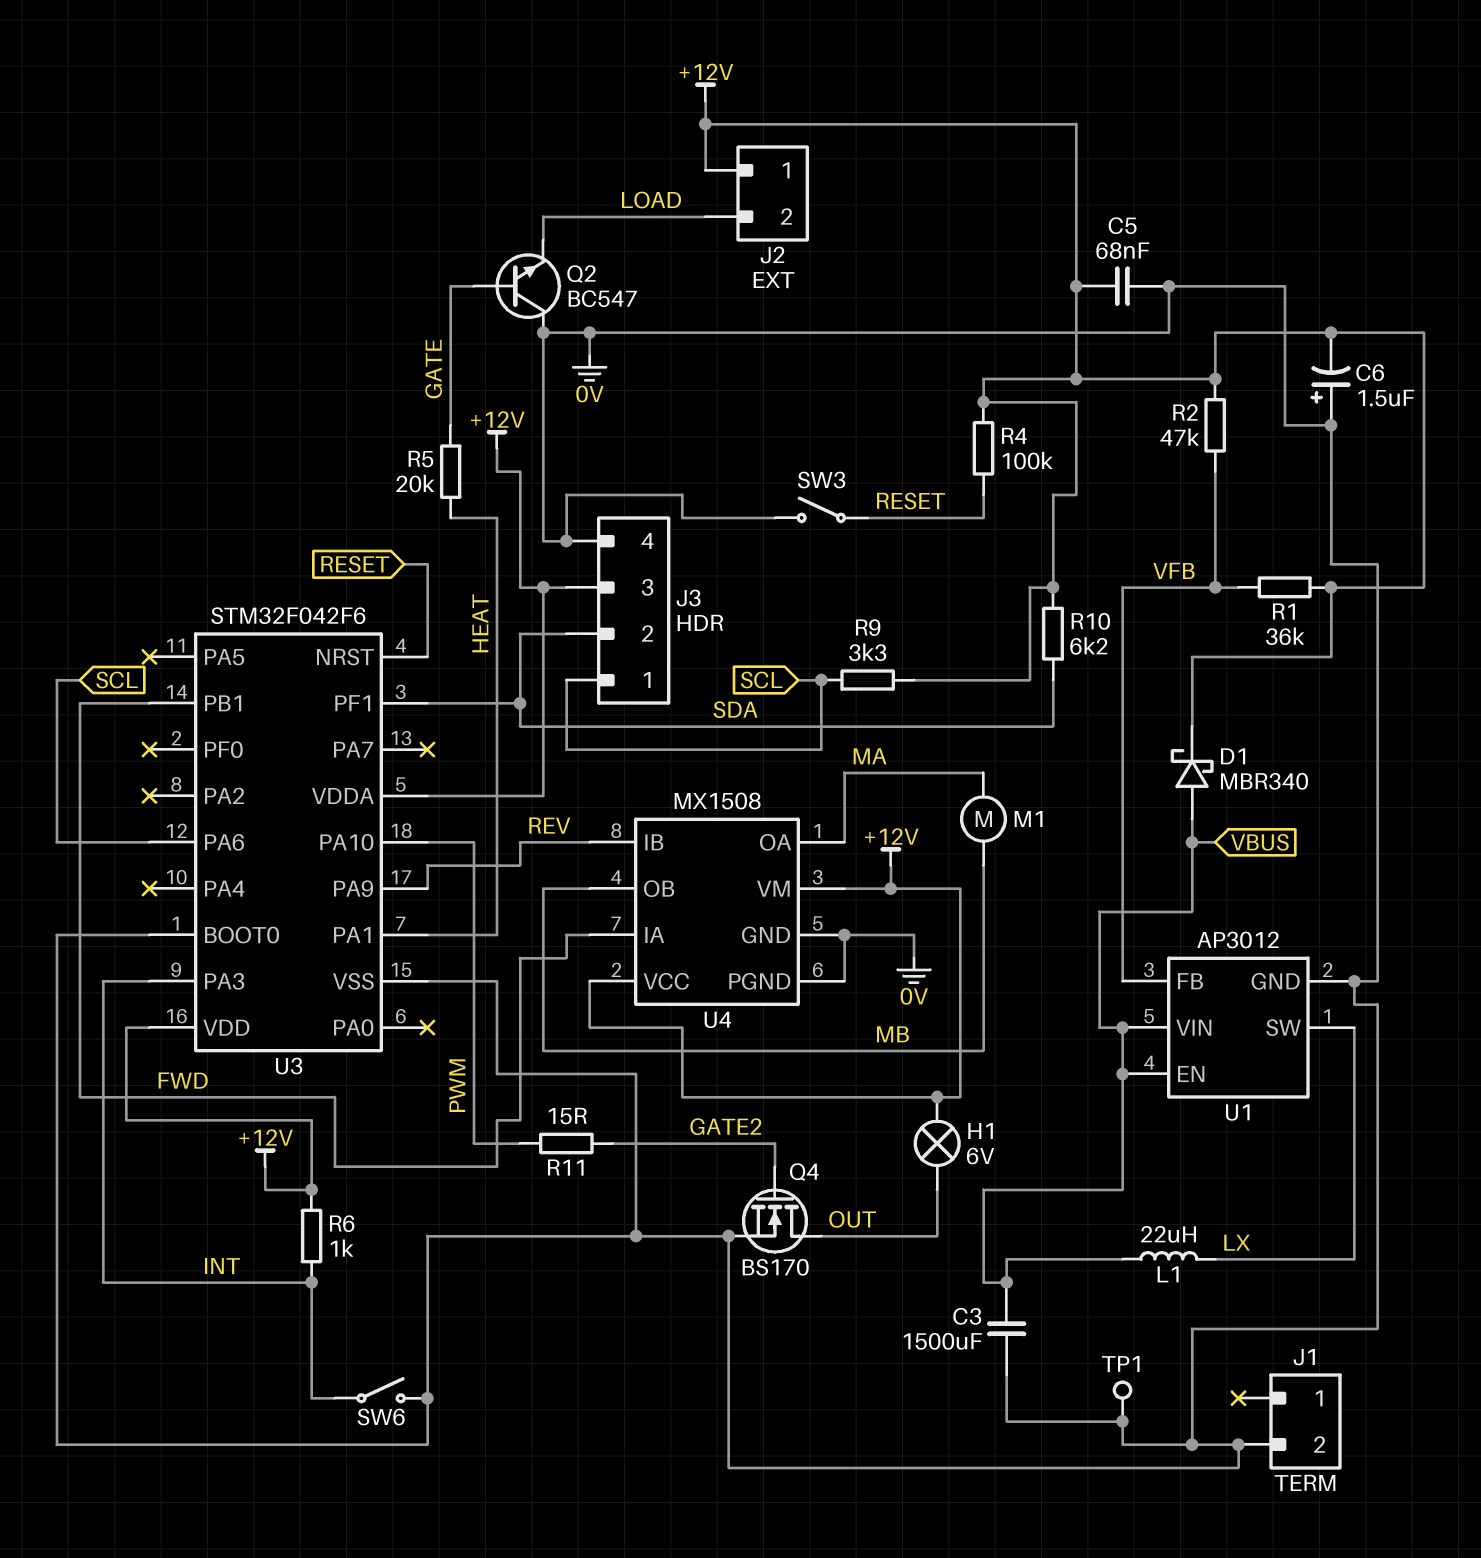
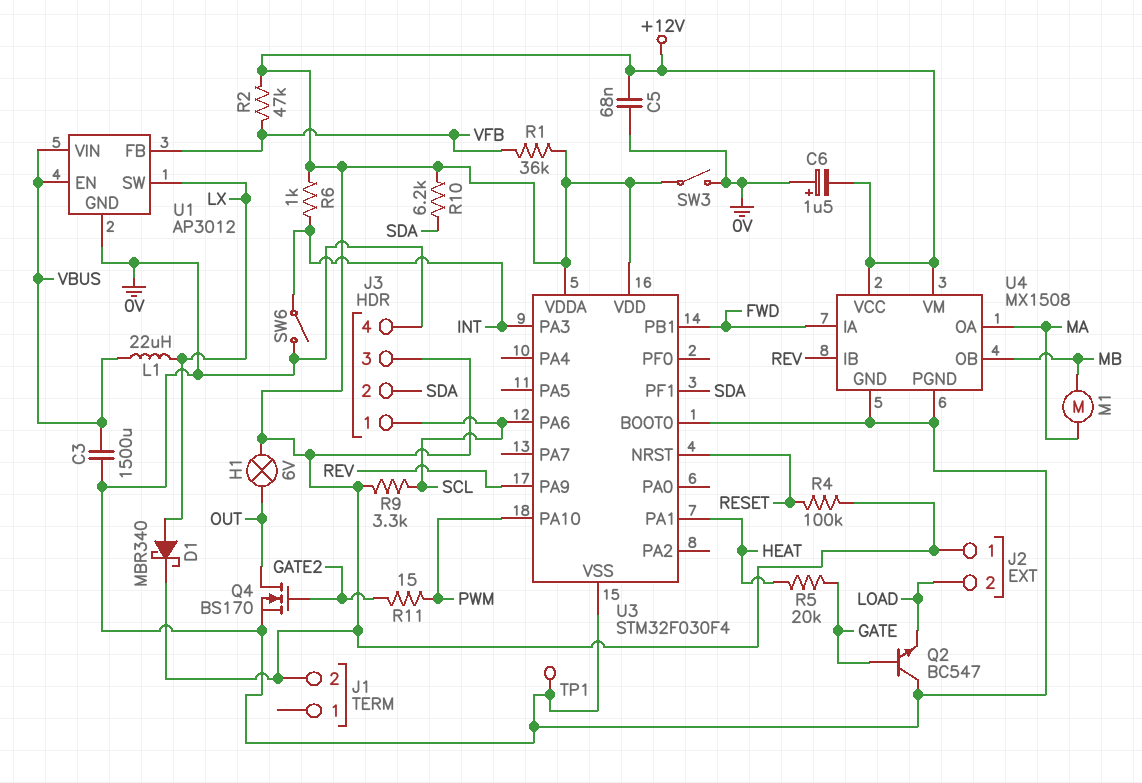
D1: schottky MBR340 (A VBUS, K +12V) -> schottky MBR340 (A LX, K +12V)
J1 pin 2: 0V -> +12V
SW3: switch (0V, RESET) -> switch (+12V, 0V)
U3: STM32F042F6 -> STM32F030F4

